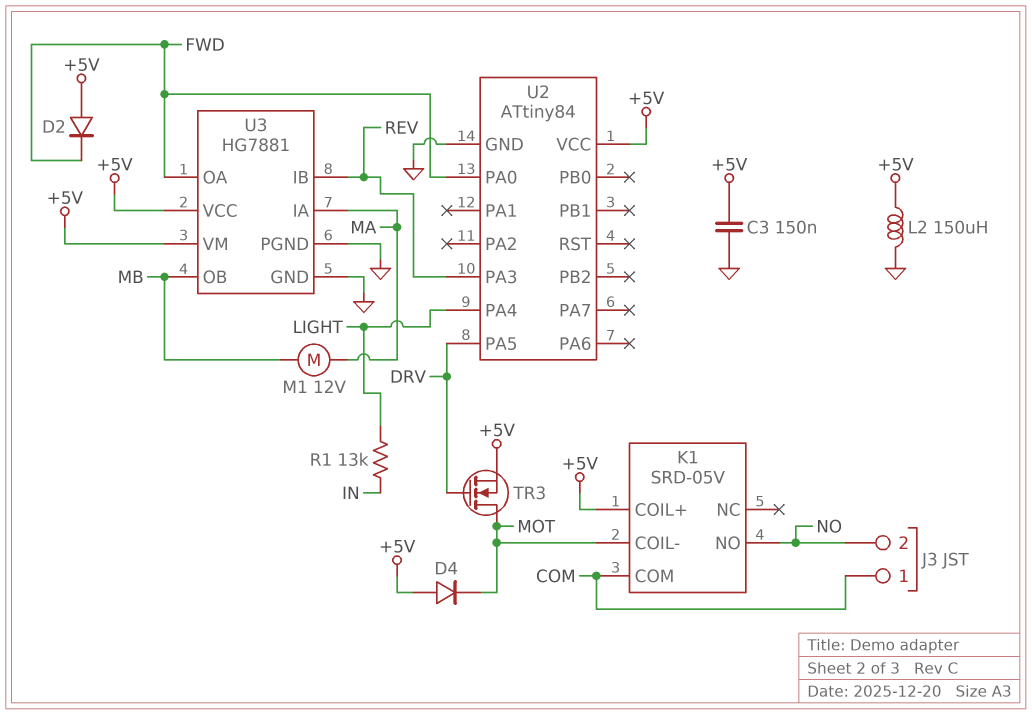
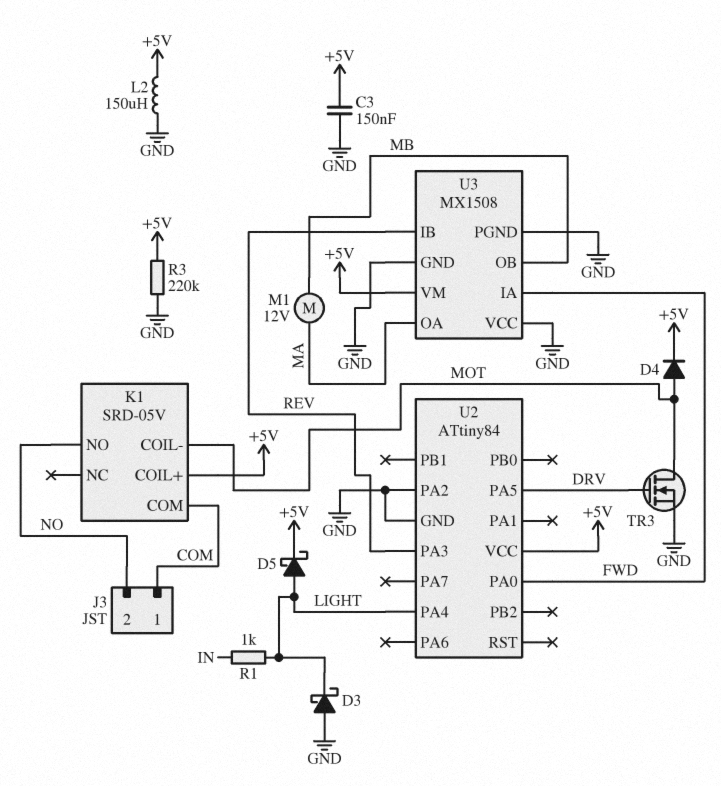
D2: diode (A +5V, K FWD) -> none
D3: none -> schottky (A GND, K LIGHT)
D4: diode (A +5V, K MOT) -> diode (A MOT, K +5V)
D5: none -> schottky (A LIGHT, K +5V)
R1: 13k (IN, LIGHT) -> 1k (IN, LIGHT)
R3: none -> 220k (+5V, GND)
TR3: NMOS (G DRV, D MOT, S +5V) -> NMOS (G DRV, D MOT, S GND)
U2 pin PA2: none -> GND
U3: HG7881 -> MX1508
U3 pin IA: MA -> FWD
U3 pin OA: FWD -> MA
U3 pin VCC: +5V -> GND

